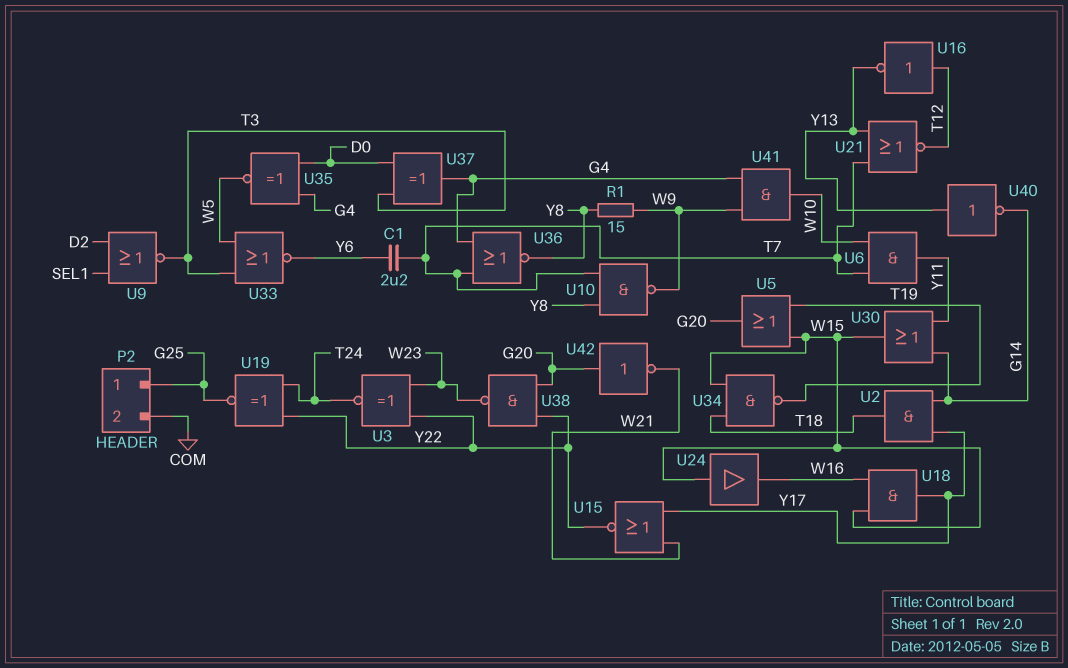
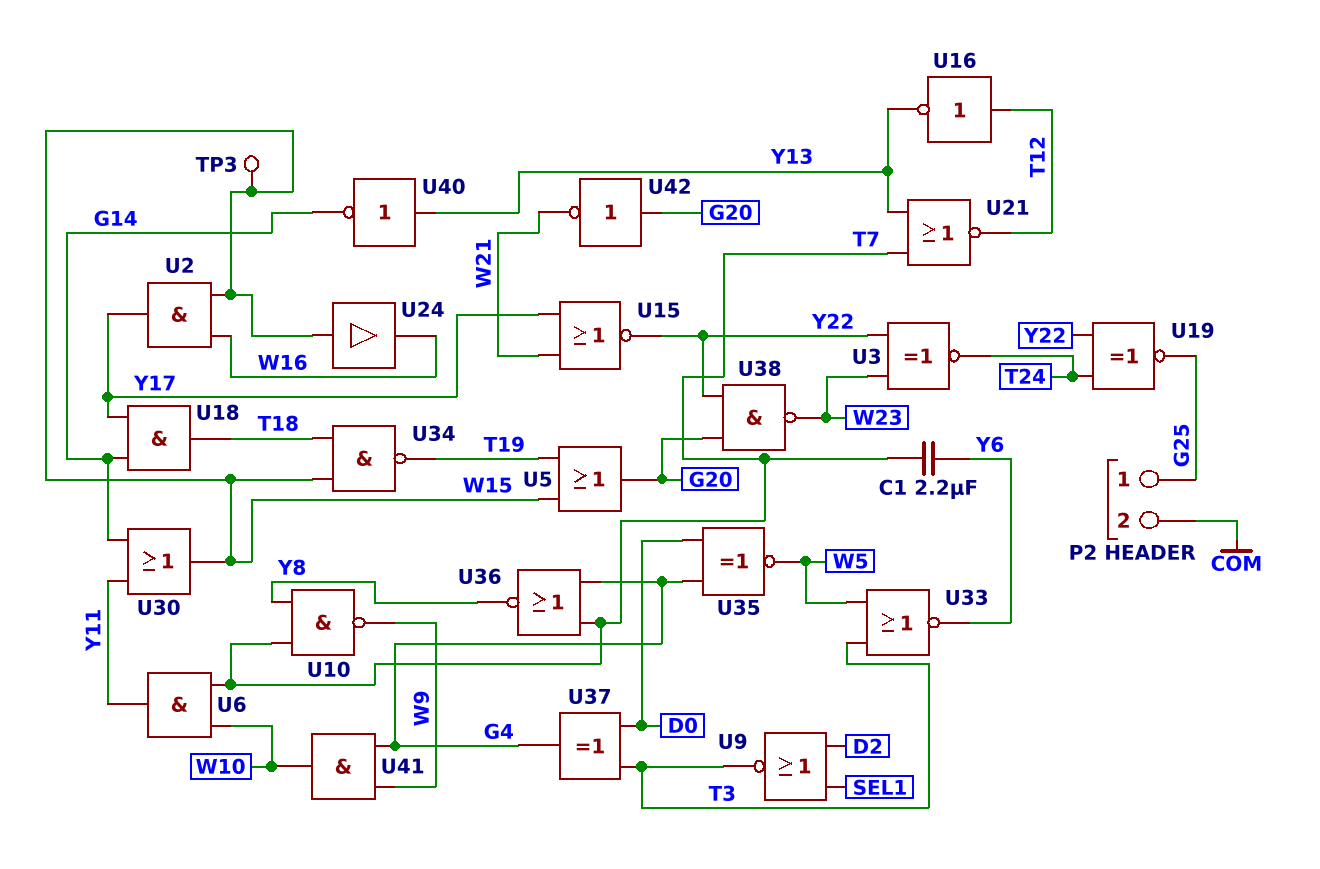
R1: 15 (W9, Y8) -> none
TP3: none -> test point (W15)
U2: AND (in G14, in Y17, out T18) -> AND (in W15, in W16, out Y17)
U18: AND (in W15, in W16, out Y17) -> AND (in G14, in Y17, out T18)

